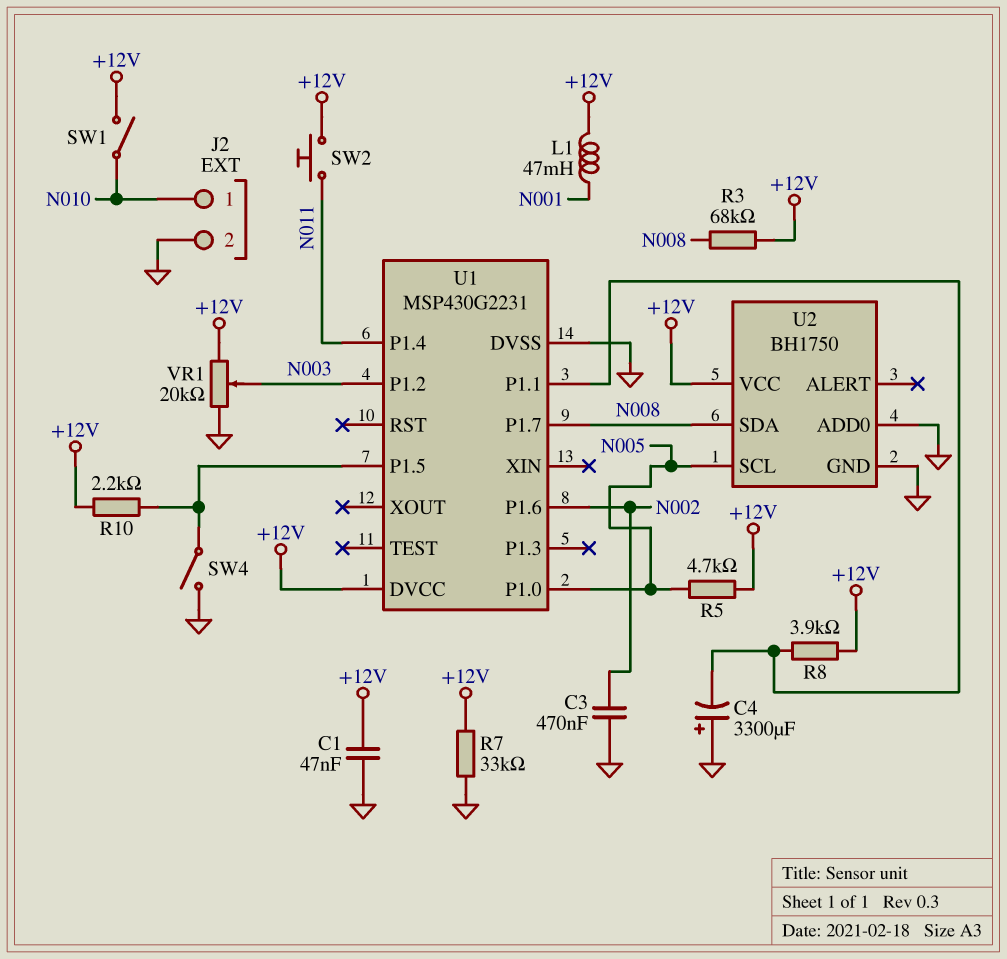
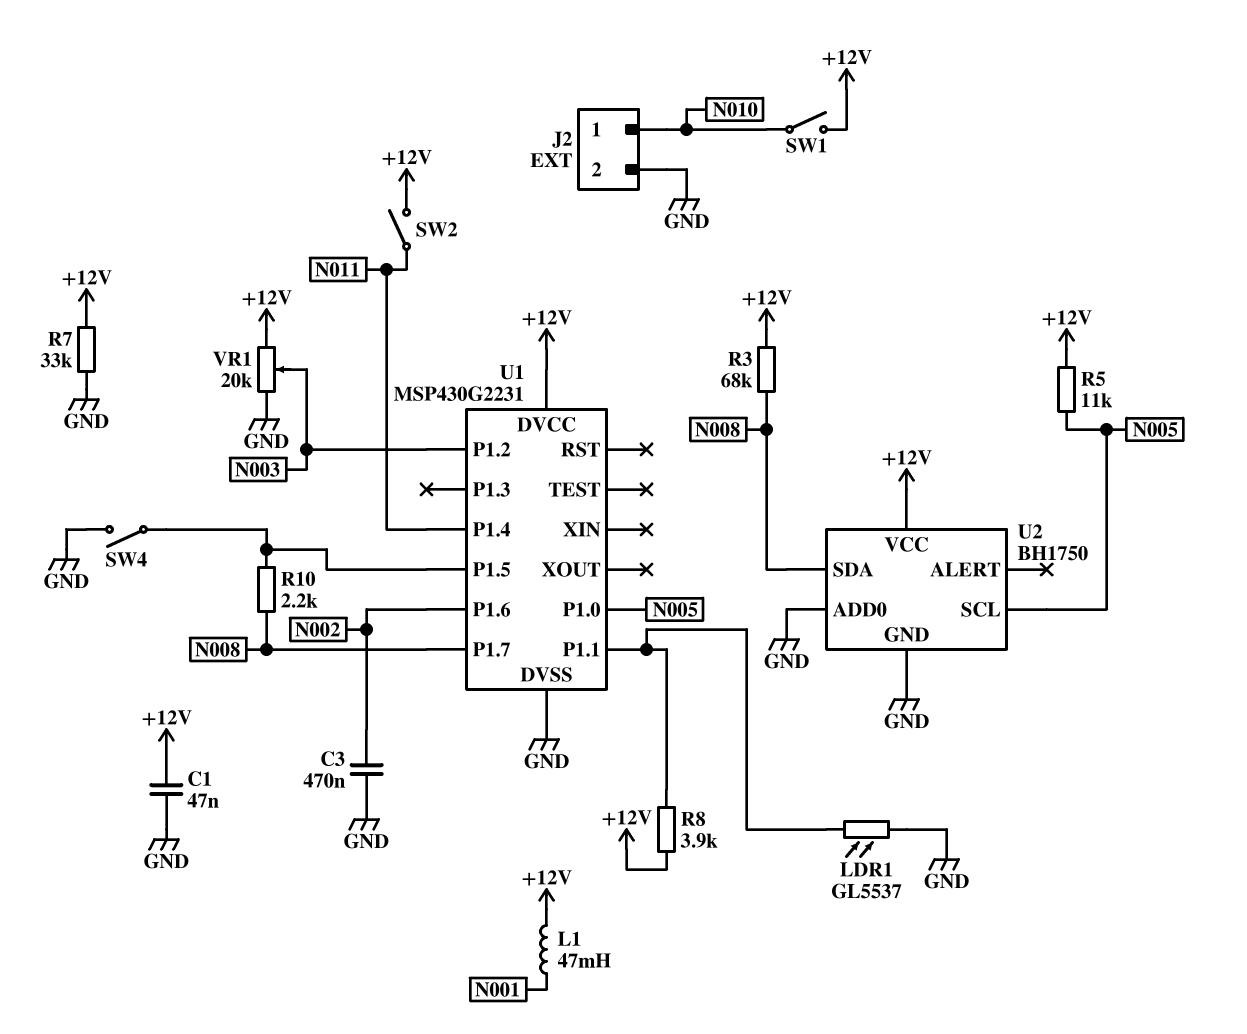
C4: 3300uF (plus GND, minus U1/P1.1) -> none
LDR1: none -> GL5537 (GND, U1/P1.1)
R5: 4.7k (+12V, N005) -> 11k (+12V, N005)
R10: 2.2k (+12V, U1/P1.5) -> 2.2k (N008, U1/P1.5)
SW2: button (+12V, N011) -> switch (+12V, N011)

